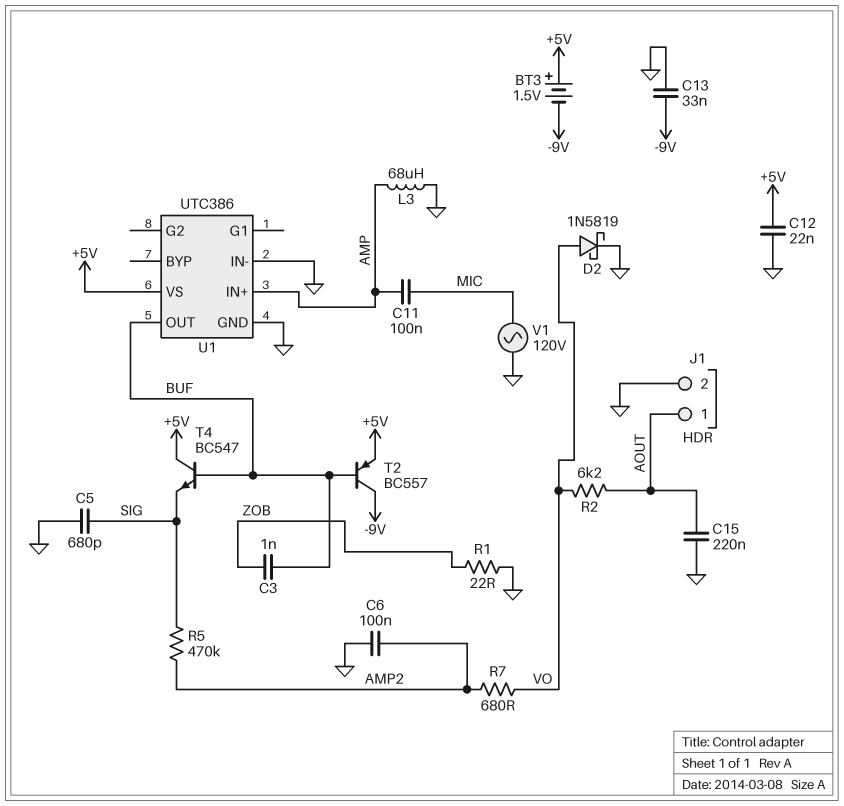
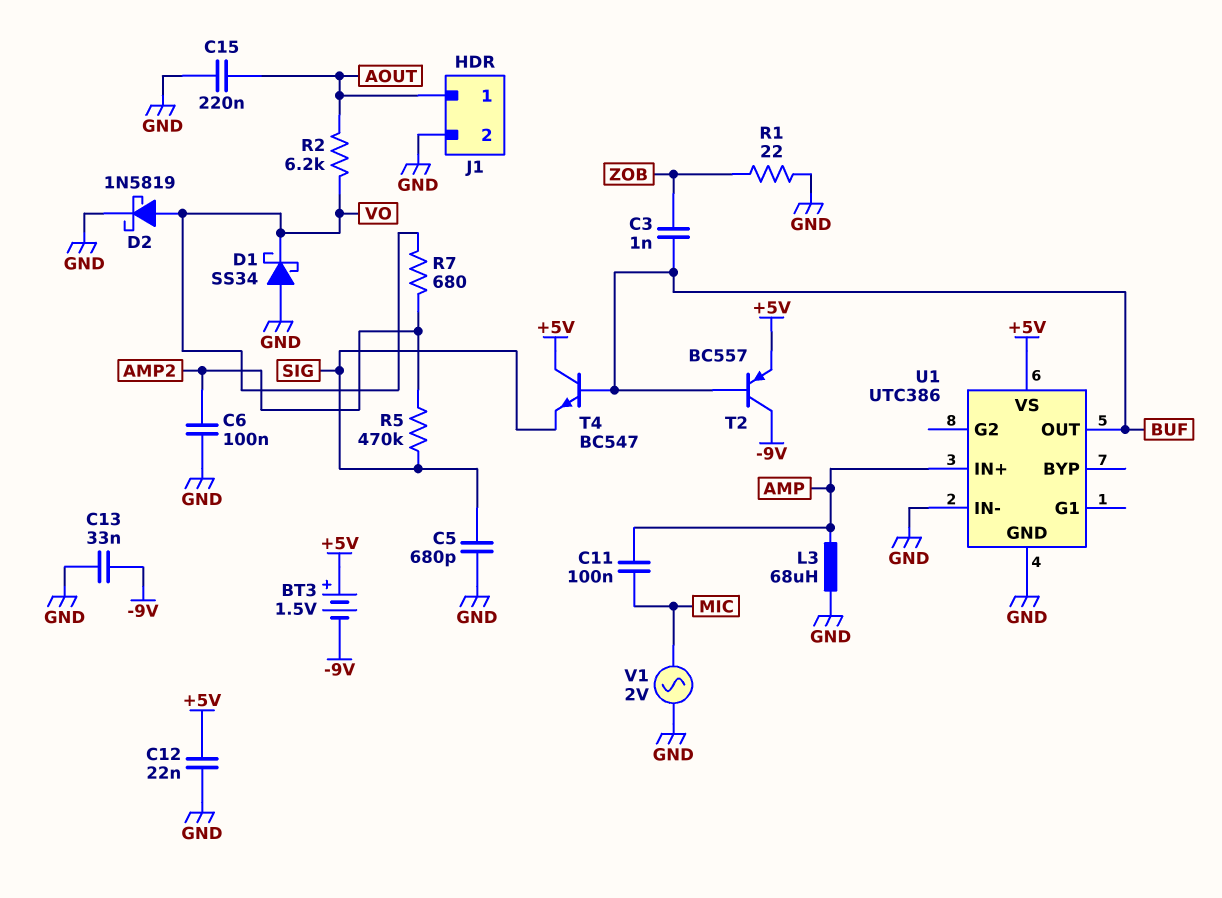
D1: none -> schottky SS34 (A GND, K VO)
V1: AC 120V (GND, MIC) -> AC 2V (GND, MIC)

